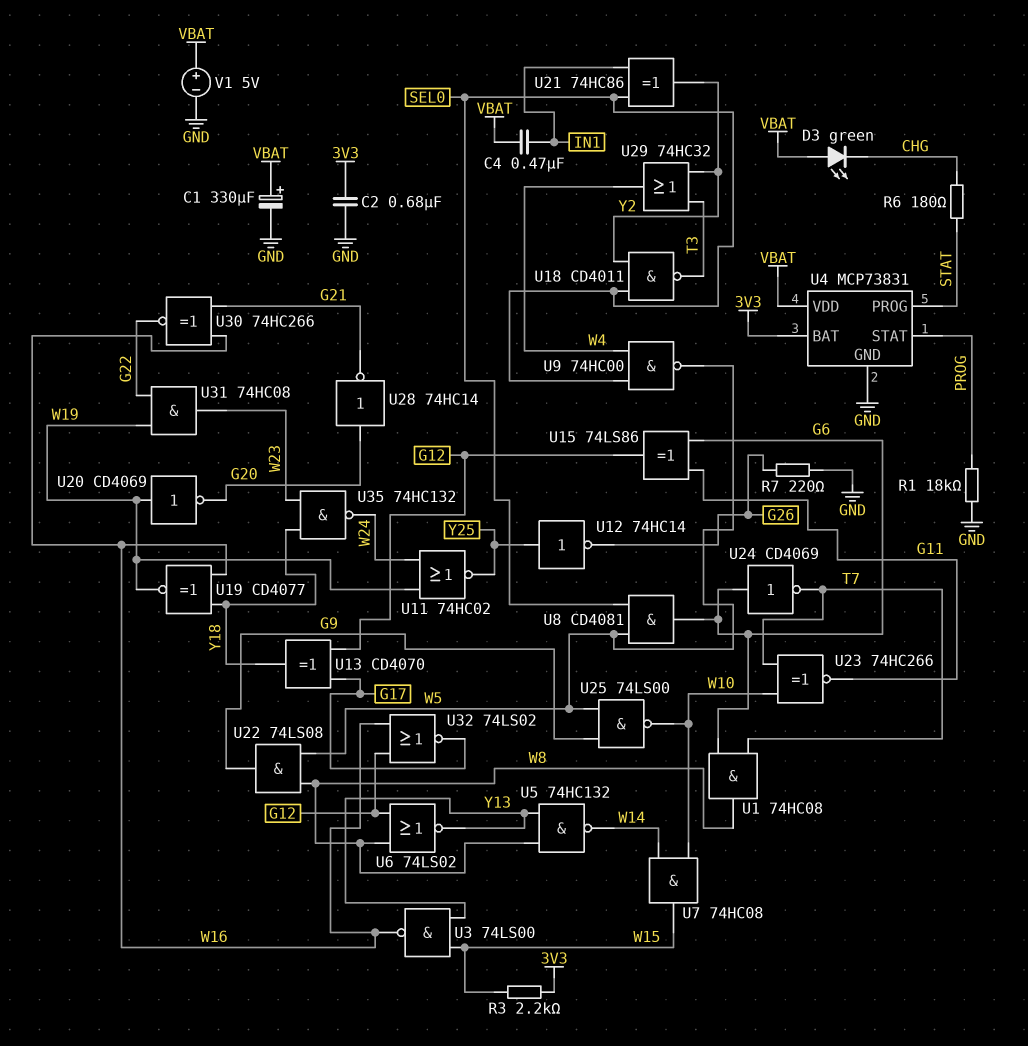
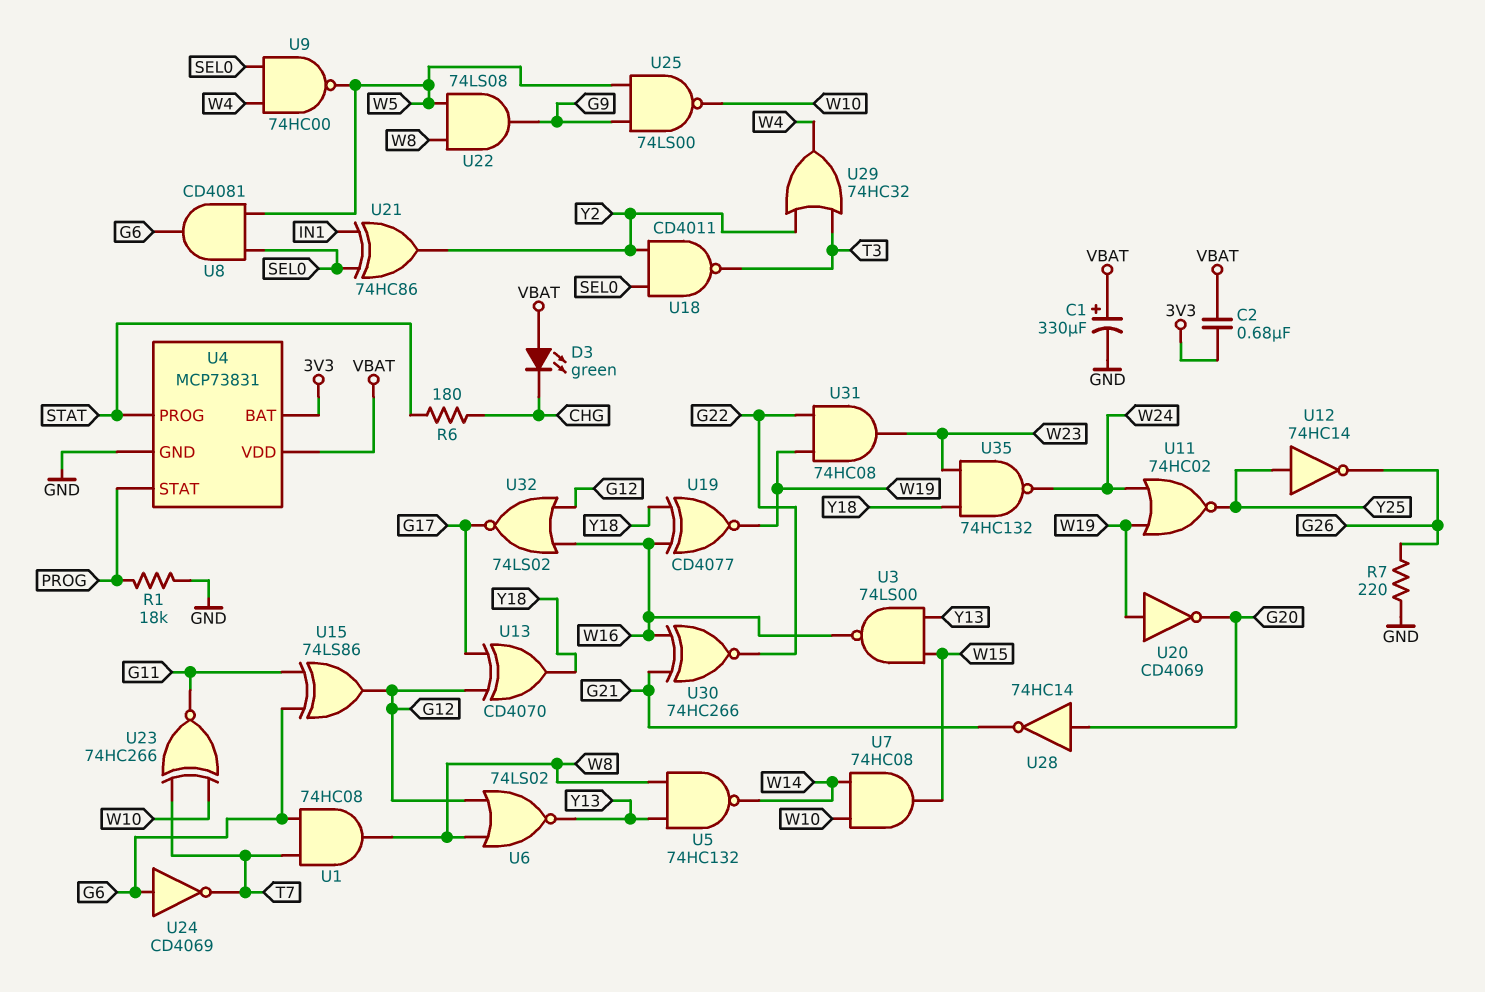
C2: 680nF (3V3, GND) -> 680nF (3V3, VBAT)
C4: 470nF (IN1, VBAT) -> none
R3: 2.2k (3V3, W15) -> none
V1: 5V (plus VBAT, minus GND) -> none

